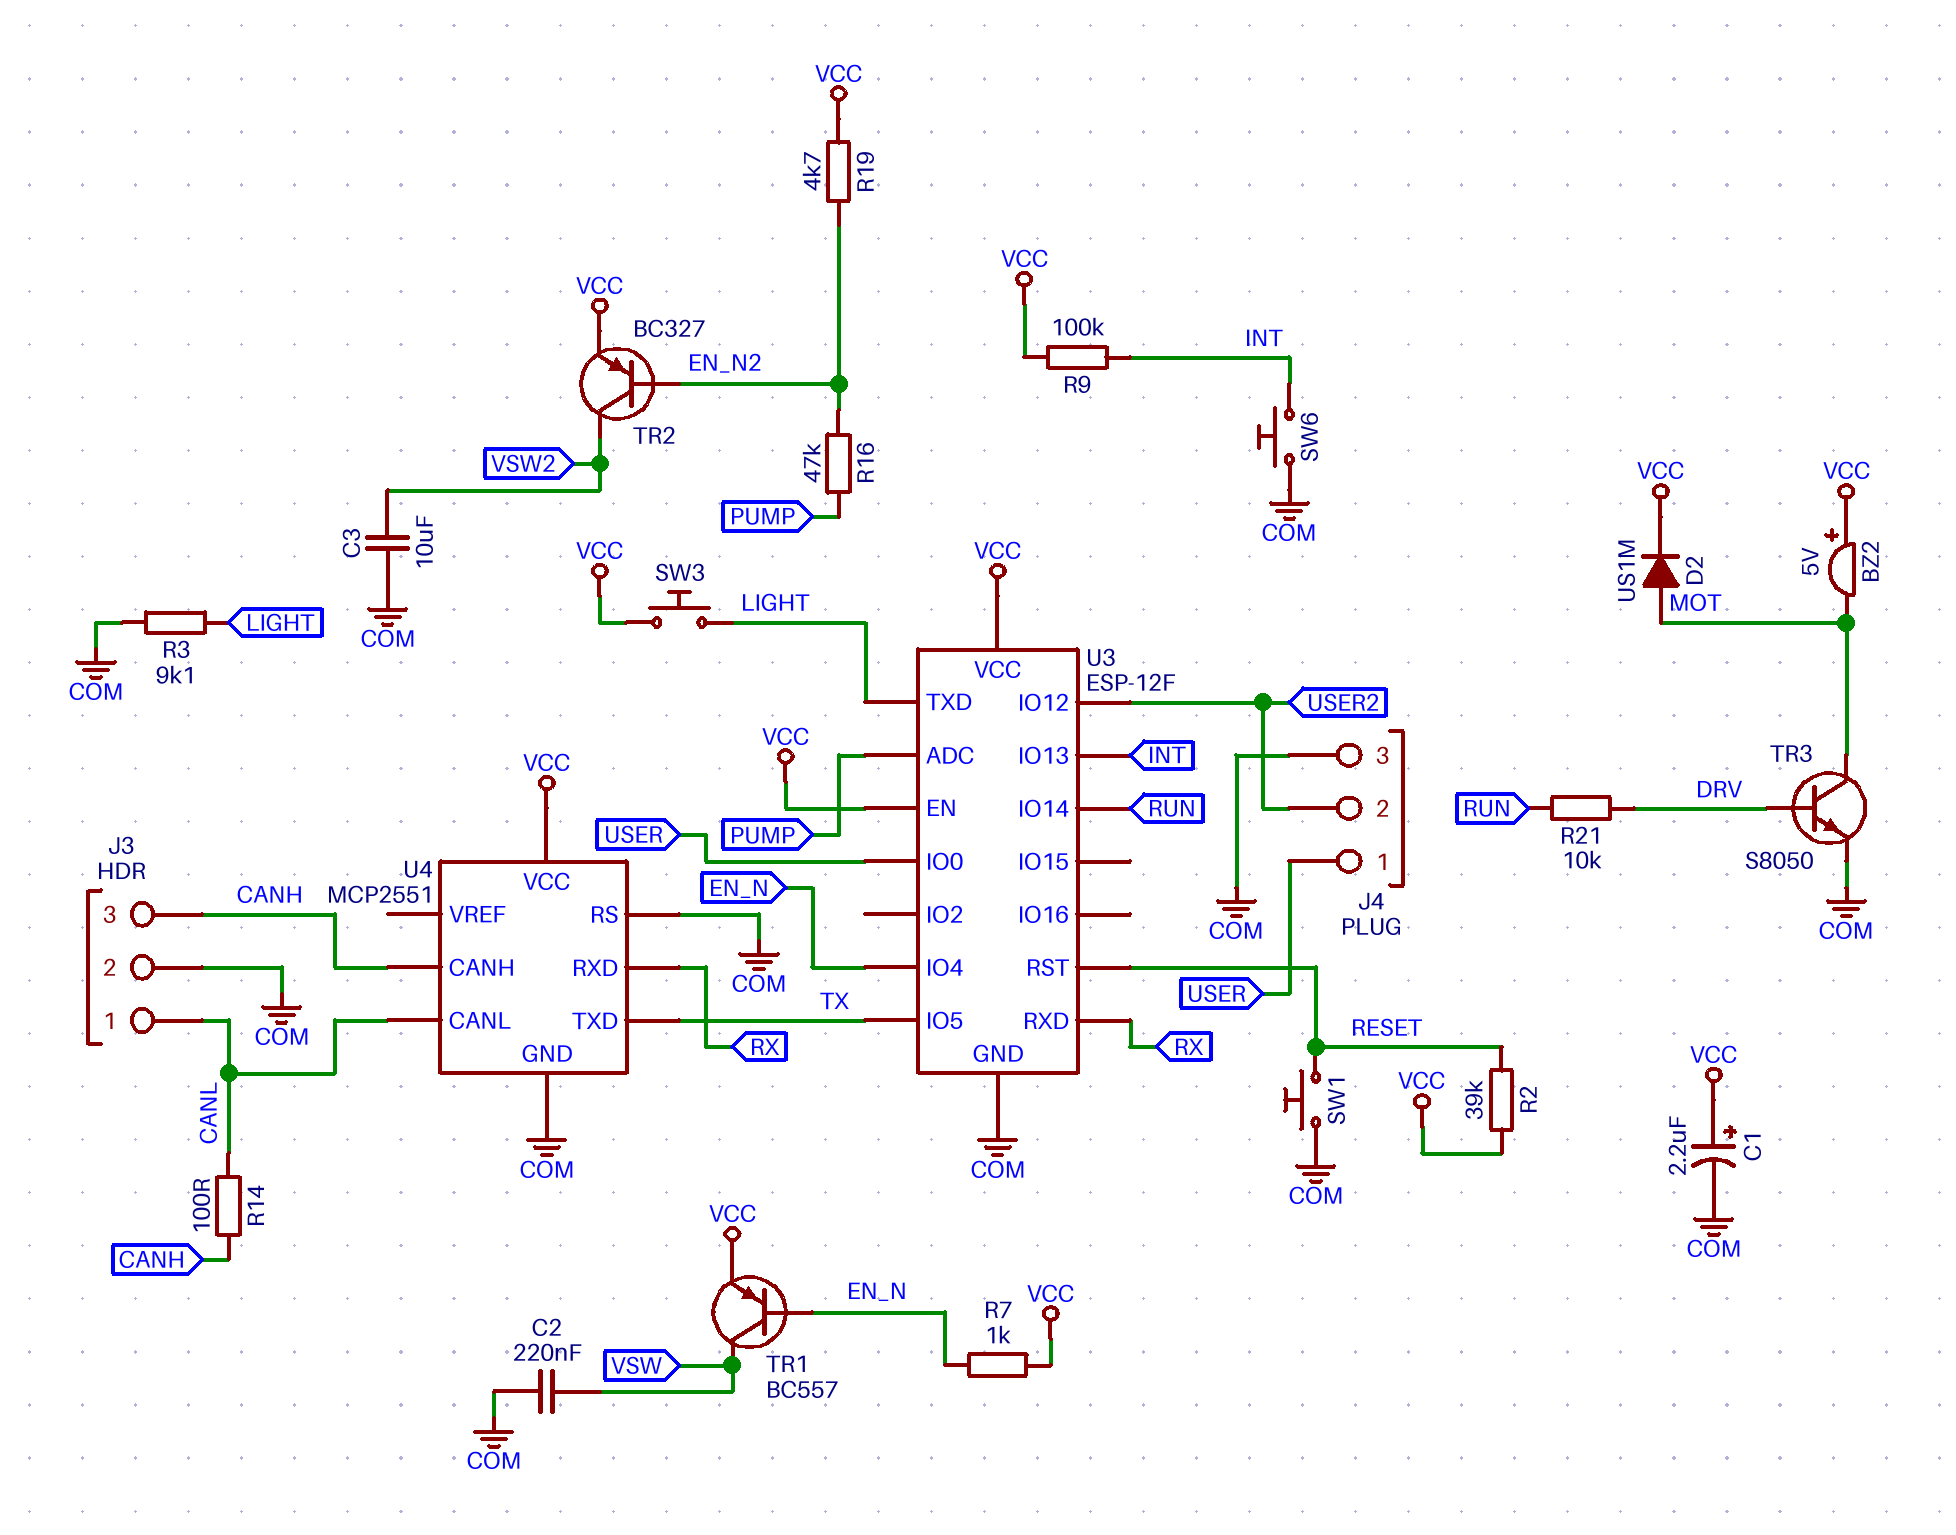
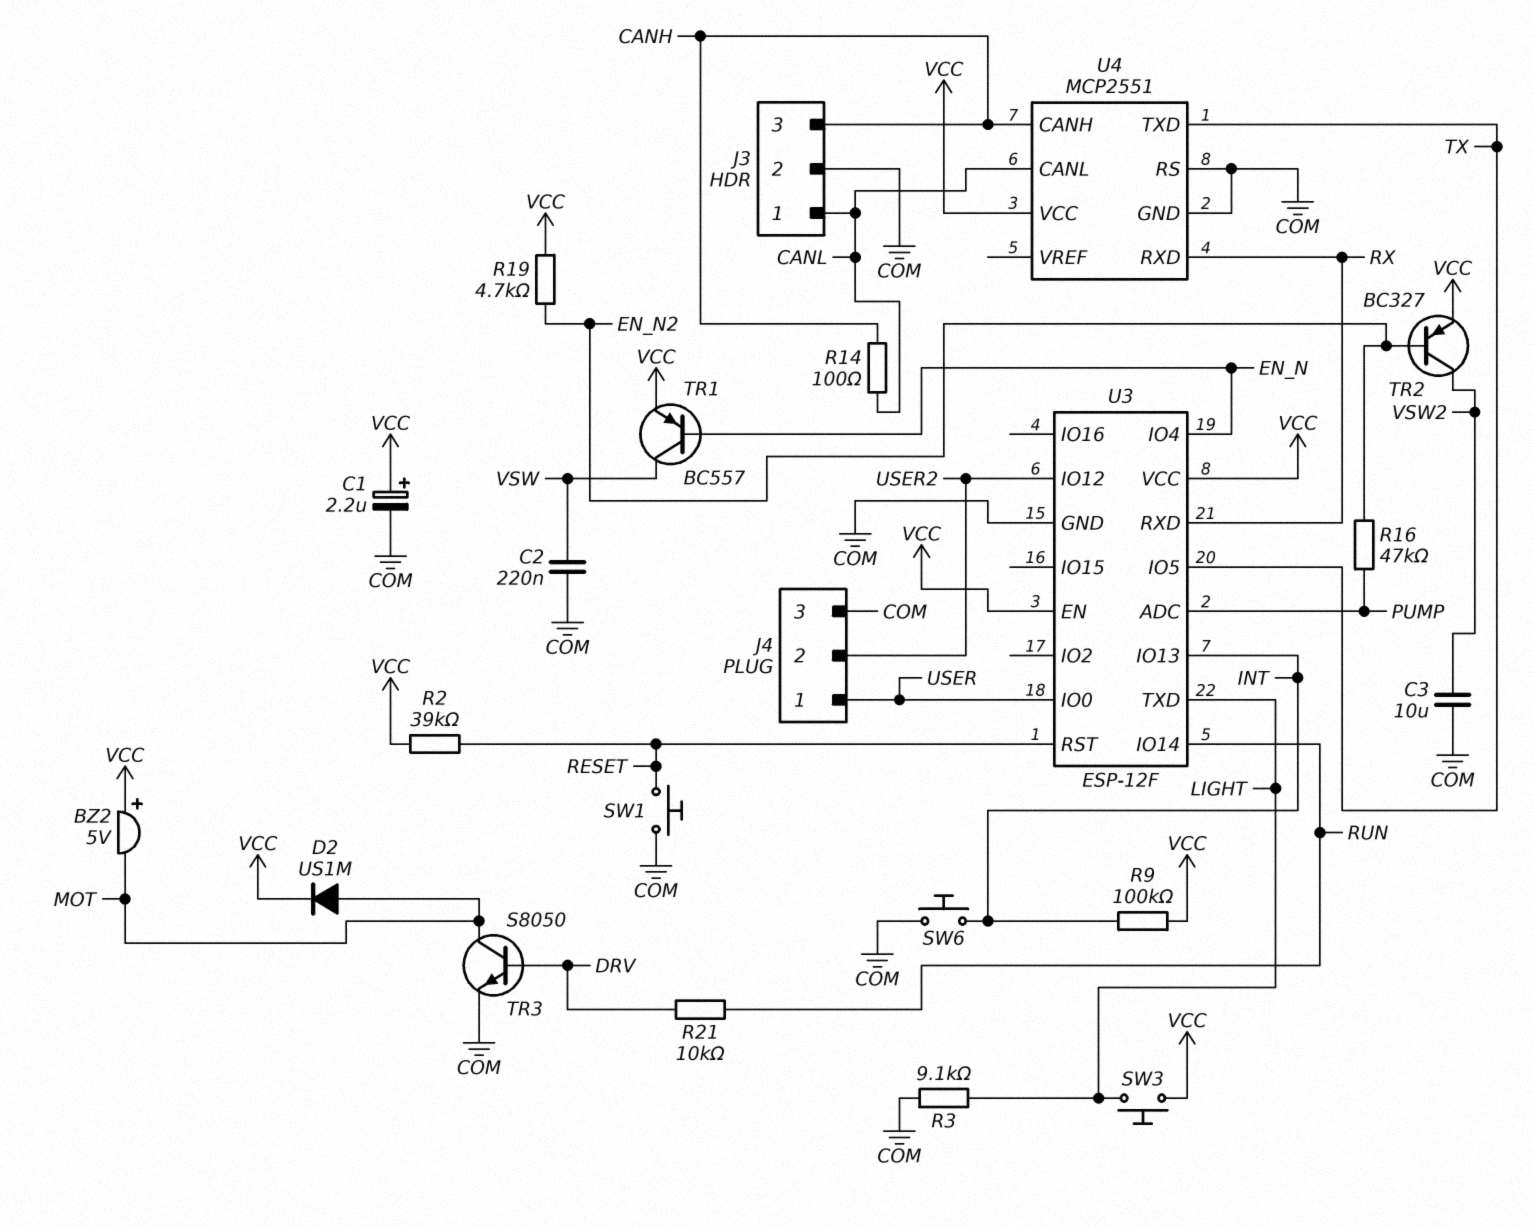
R7: 1k (EN_N, VCC) -> none

